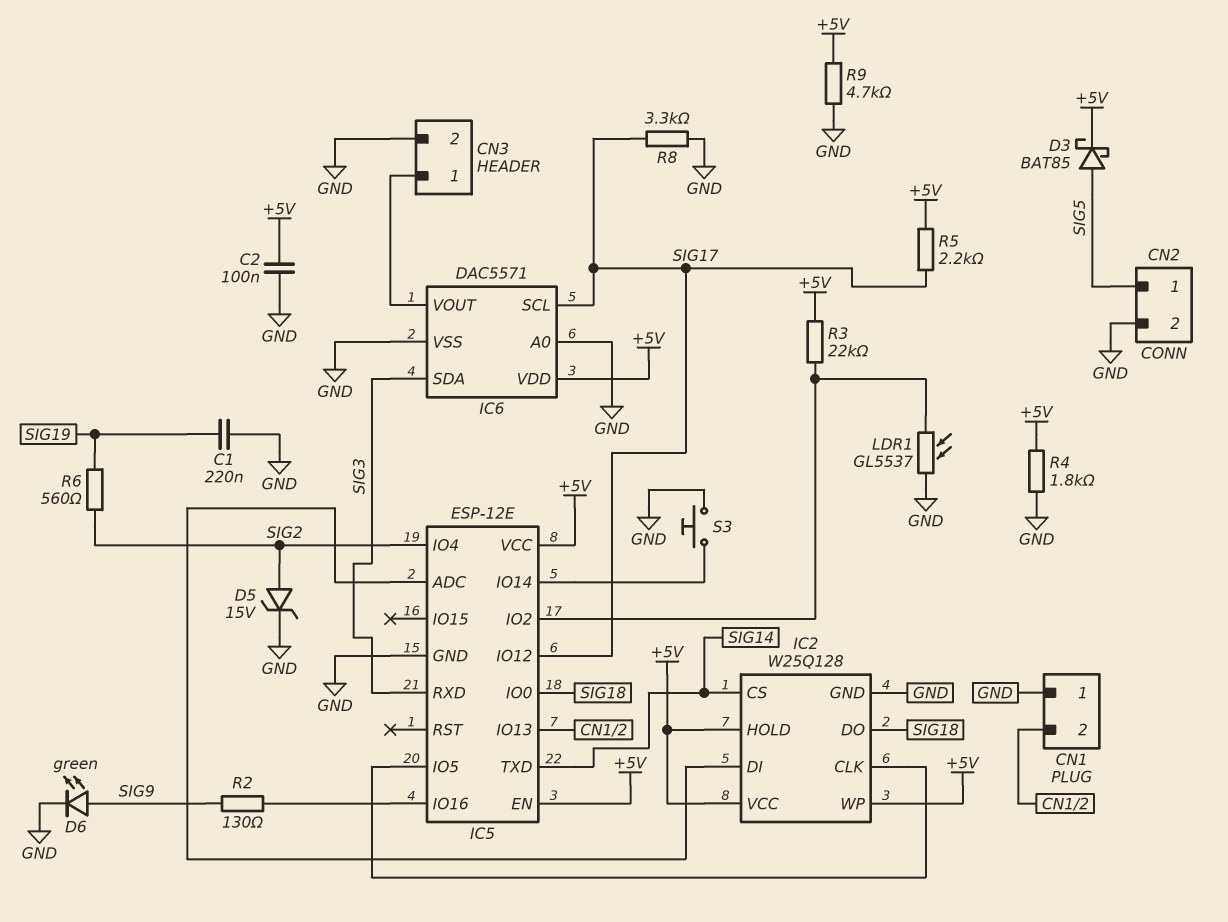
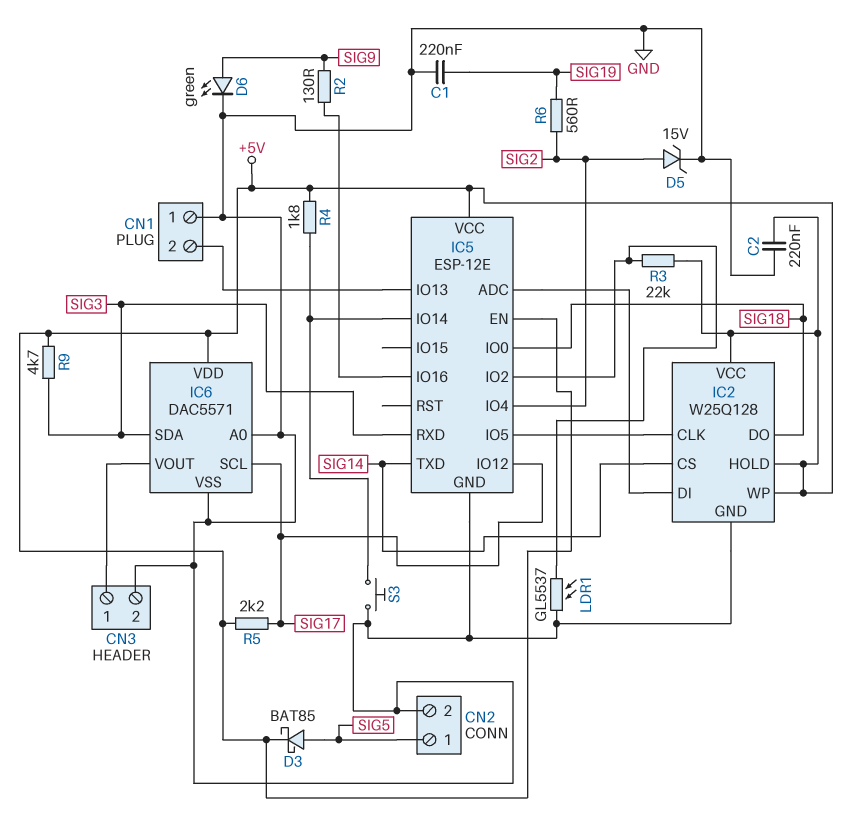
C2: 100nF (+5V, GND) -> 220nF (+5V, GND)
R4: 1.8k (+5V, GND) -> 1.8k (+5V, IC5/IO14)
R8: 3.3k (GND, SIG17) -> none
R9: 4.7k (+5V, GND) -> 4.7k (+5V, SIG3)

